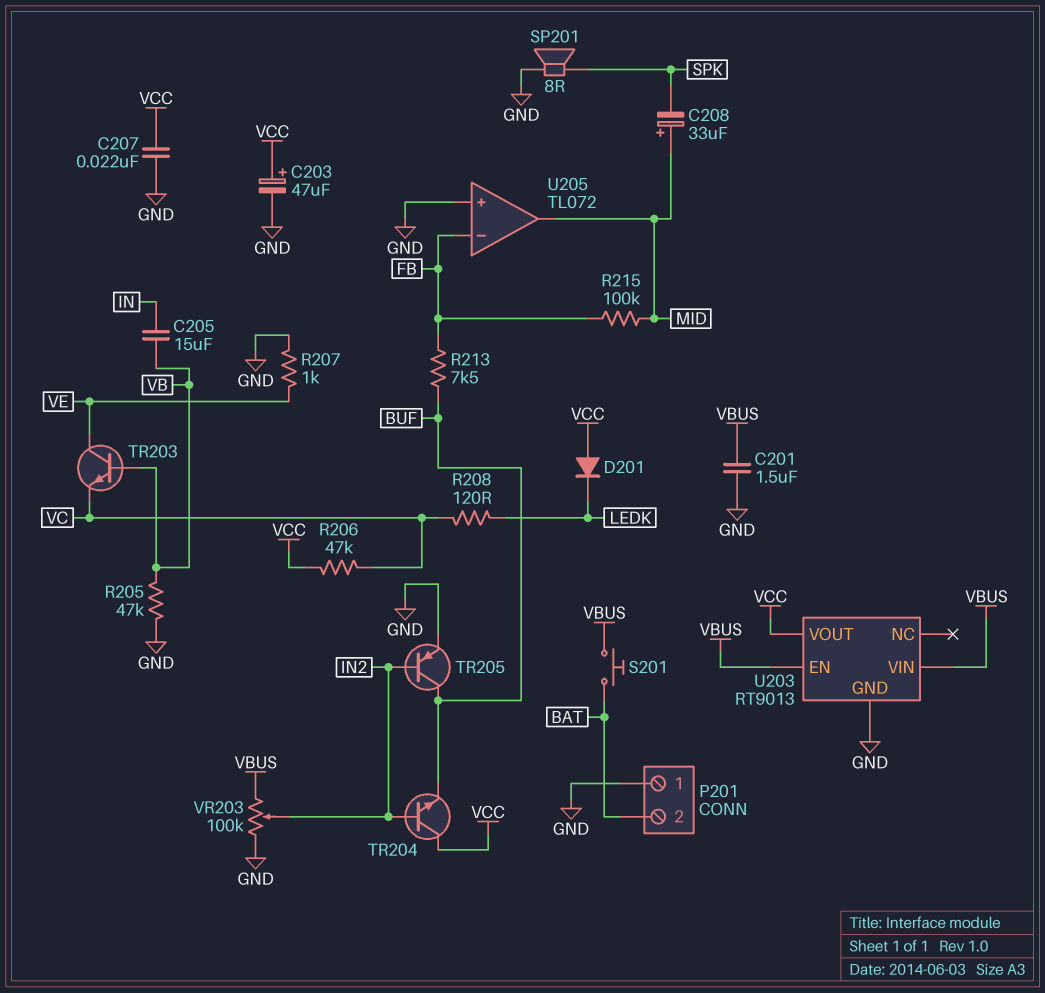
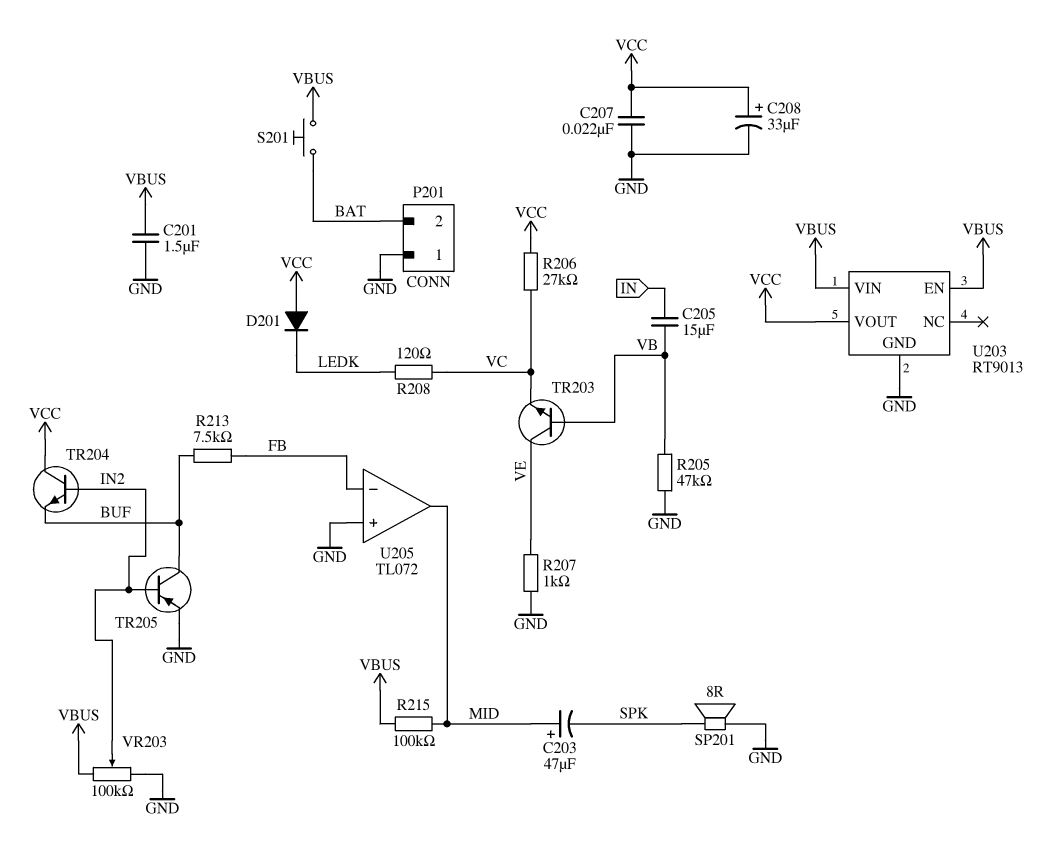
C203: 47uF (plus VCC, minus GND) -> 47uF (plus MID, minus SPK)
C208: 33uF (plus MID, minus SPK) -> 33uF (plus VCC, minus GND)
R206: 47k (VC, VCC) -> 27k (VC, VCC)
R215: 100k (FB, MID) -> 100k (MID, VBUS)

